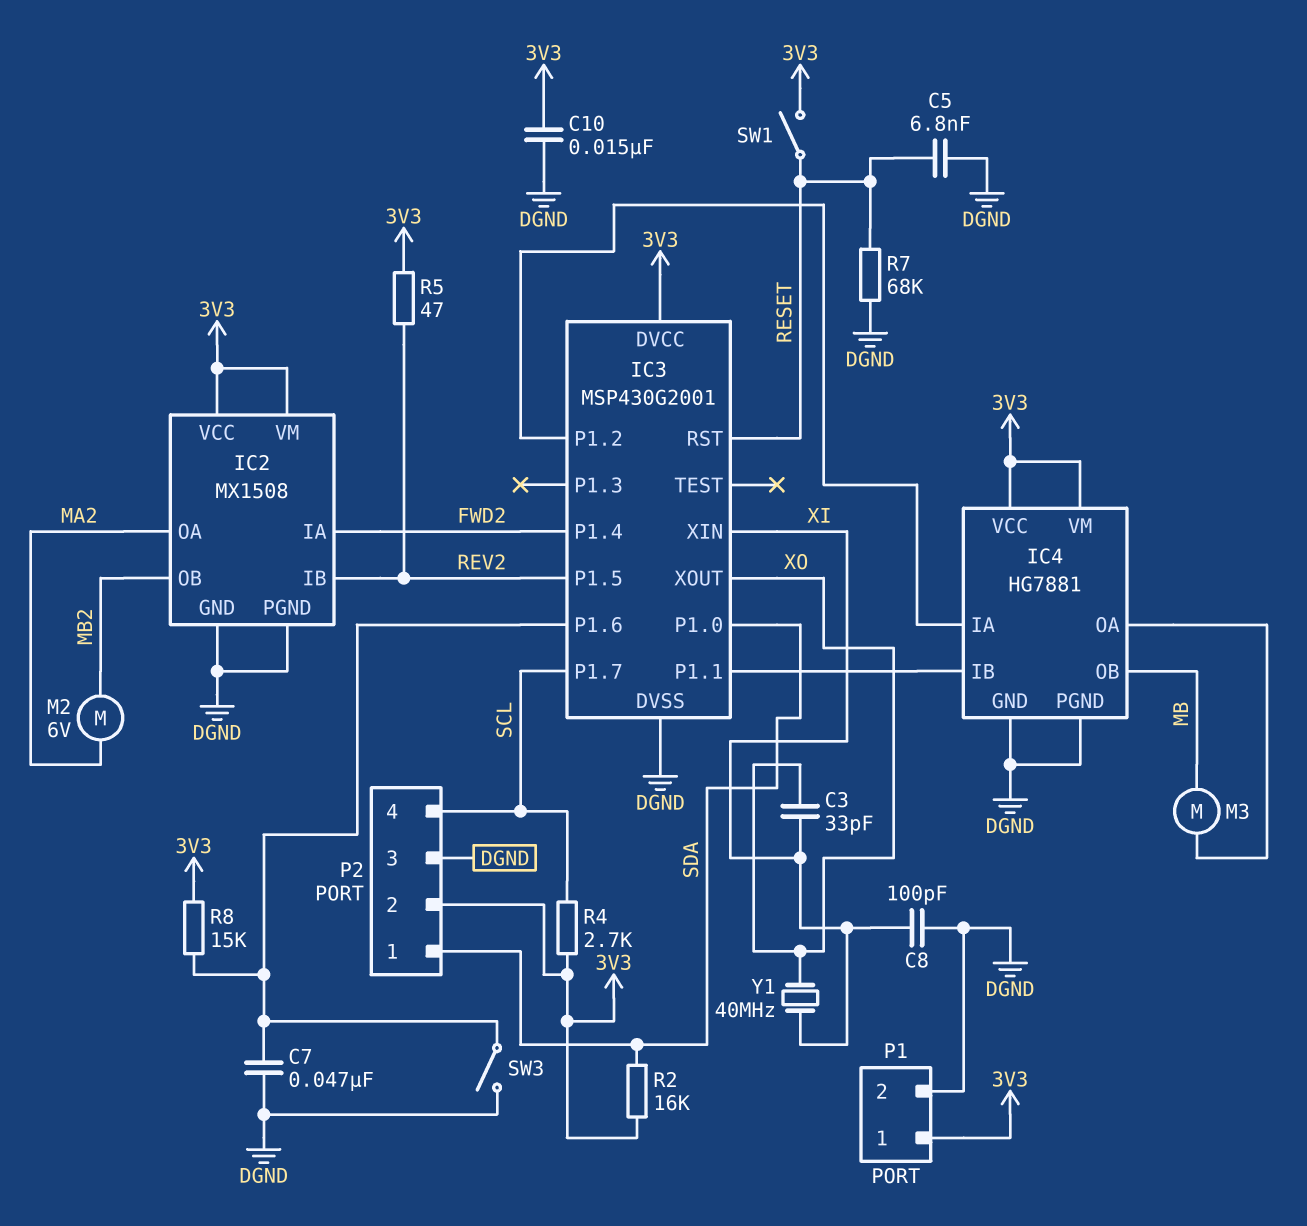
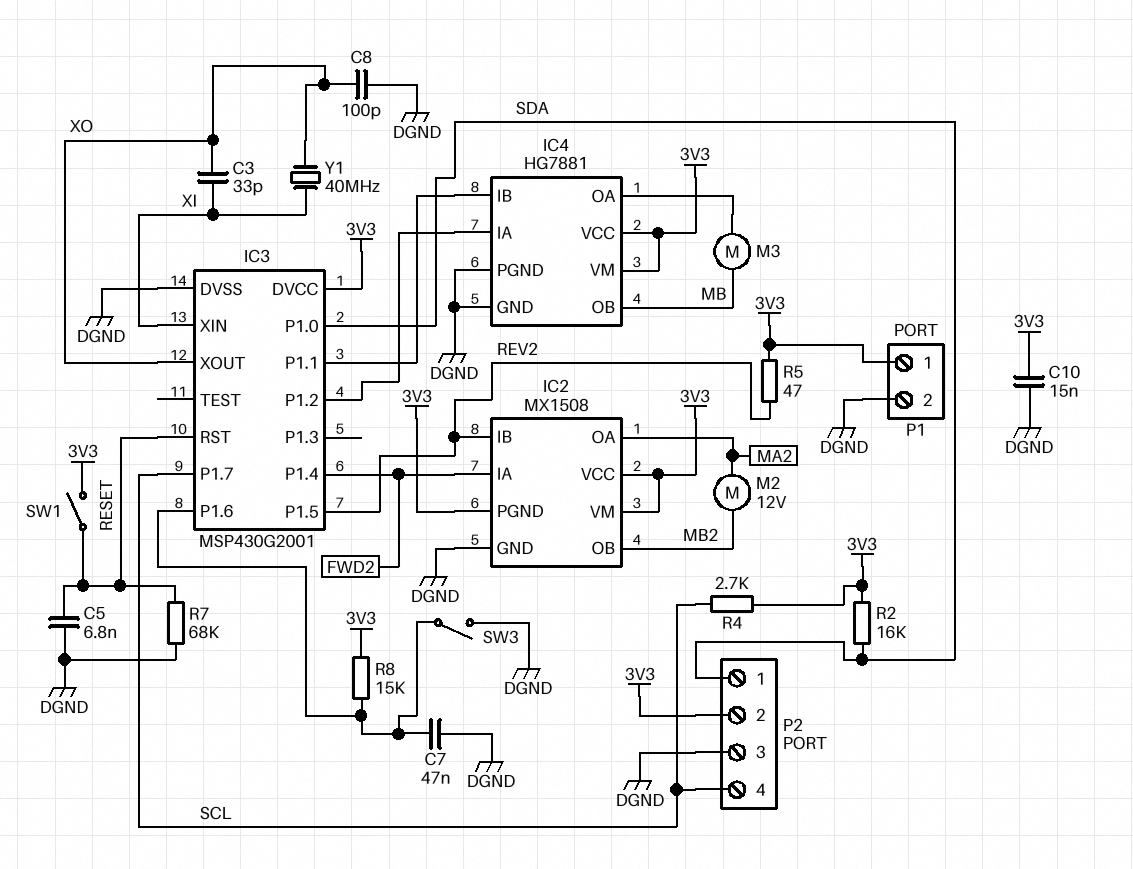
C8: 100pF (DGND, XI) -> 100pF (DGND, XO)
IC2 pin PGND: DGND -> 3V3
M2: motor 6V (MA2, MB2) -> motor 12V (MA2, MB2)

